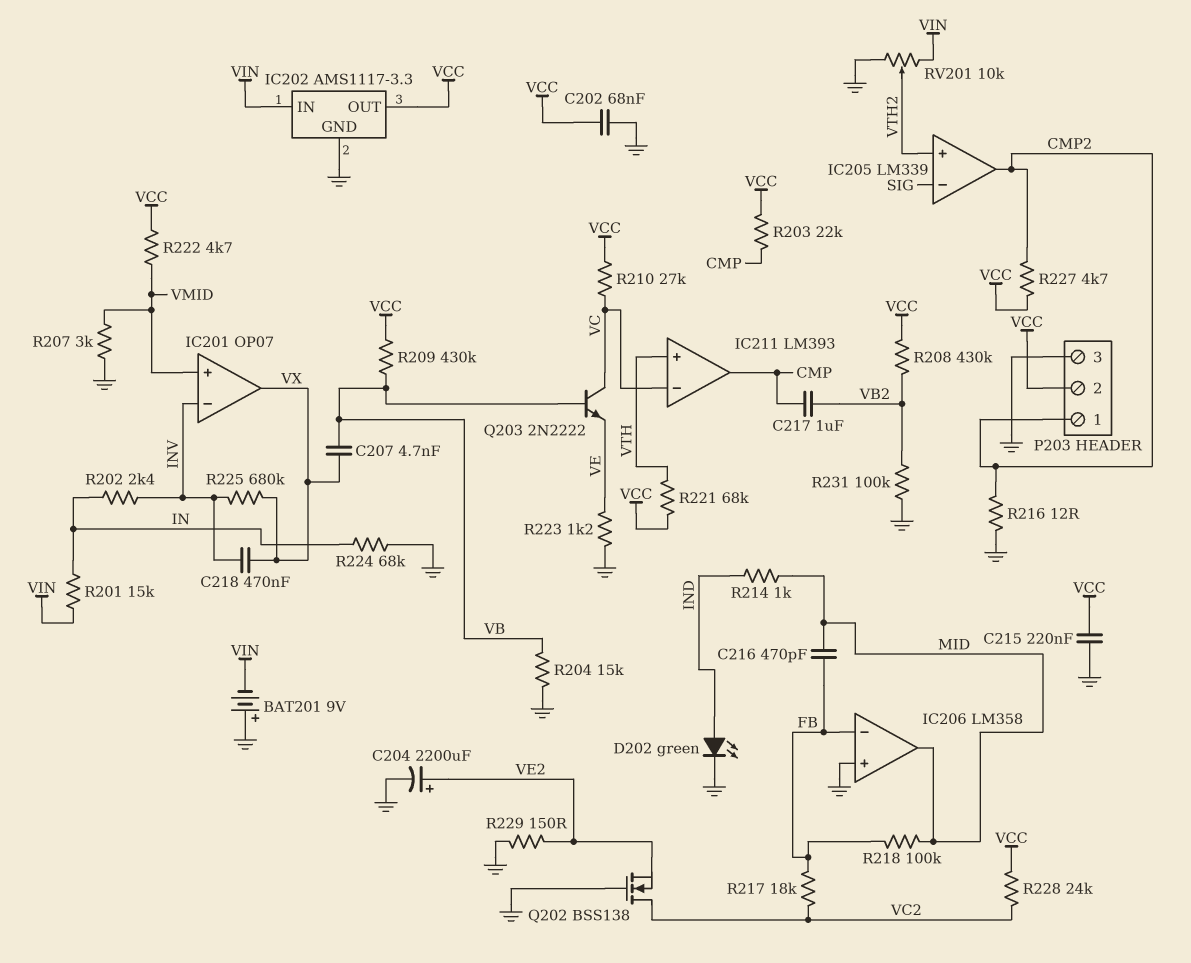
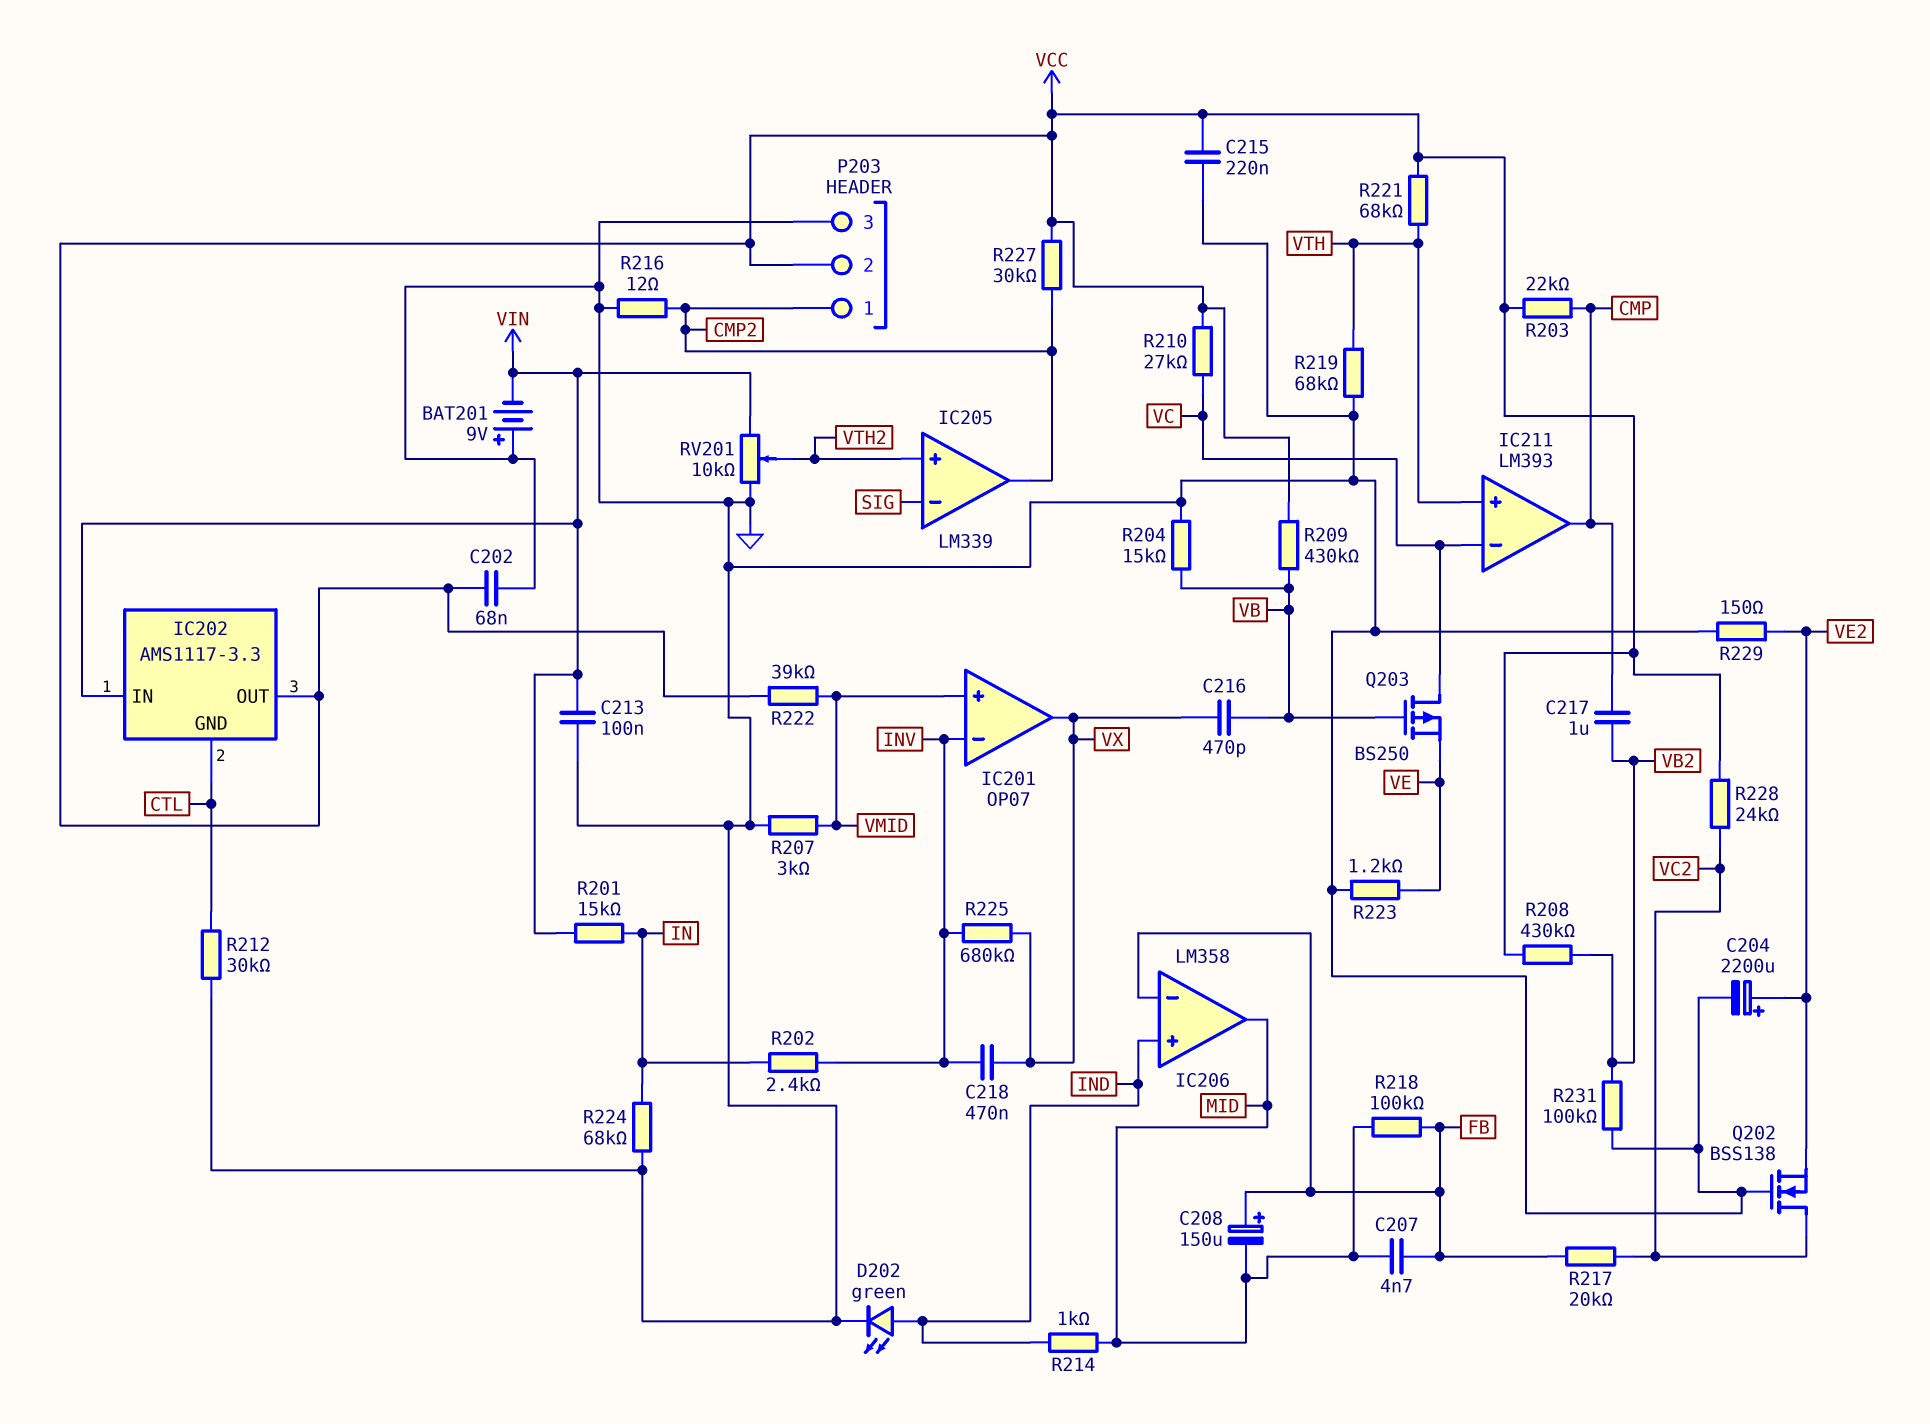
C207: 4.7nF (VB, VX) -> 4.7nF (FB, MID)
C208: none -> 150uF (plus FB, minus MID)
C213: none -> 100nF (GND, VIN)
C216: 470pF (FB, MID) -> 470pF (VB, VX)
IC202 pin GND: GND -> CTL
IC206 pin in+: GND -> IND
Q203: NPN 2N2222 (B VB, C VC, E VE) -> PMOS BS250 (G VB, D VC, S VE)
R212: none -> 30k (CTL, GND)
R217: 18k (FB, VC2) -> 20k (FB, VC2)
R219: none -> 68k (GND, VTH)
R222: 4.7k (VCC, VMID) -> 39k (VCC, VMID)
R227: 4.7k (CMP2, VCC) -> 30k (CMP2, VCC)

